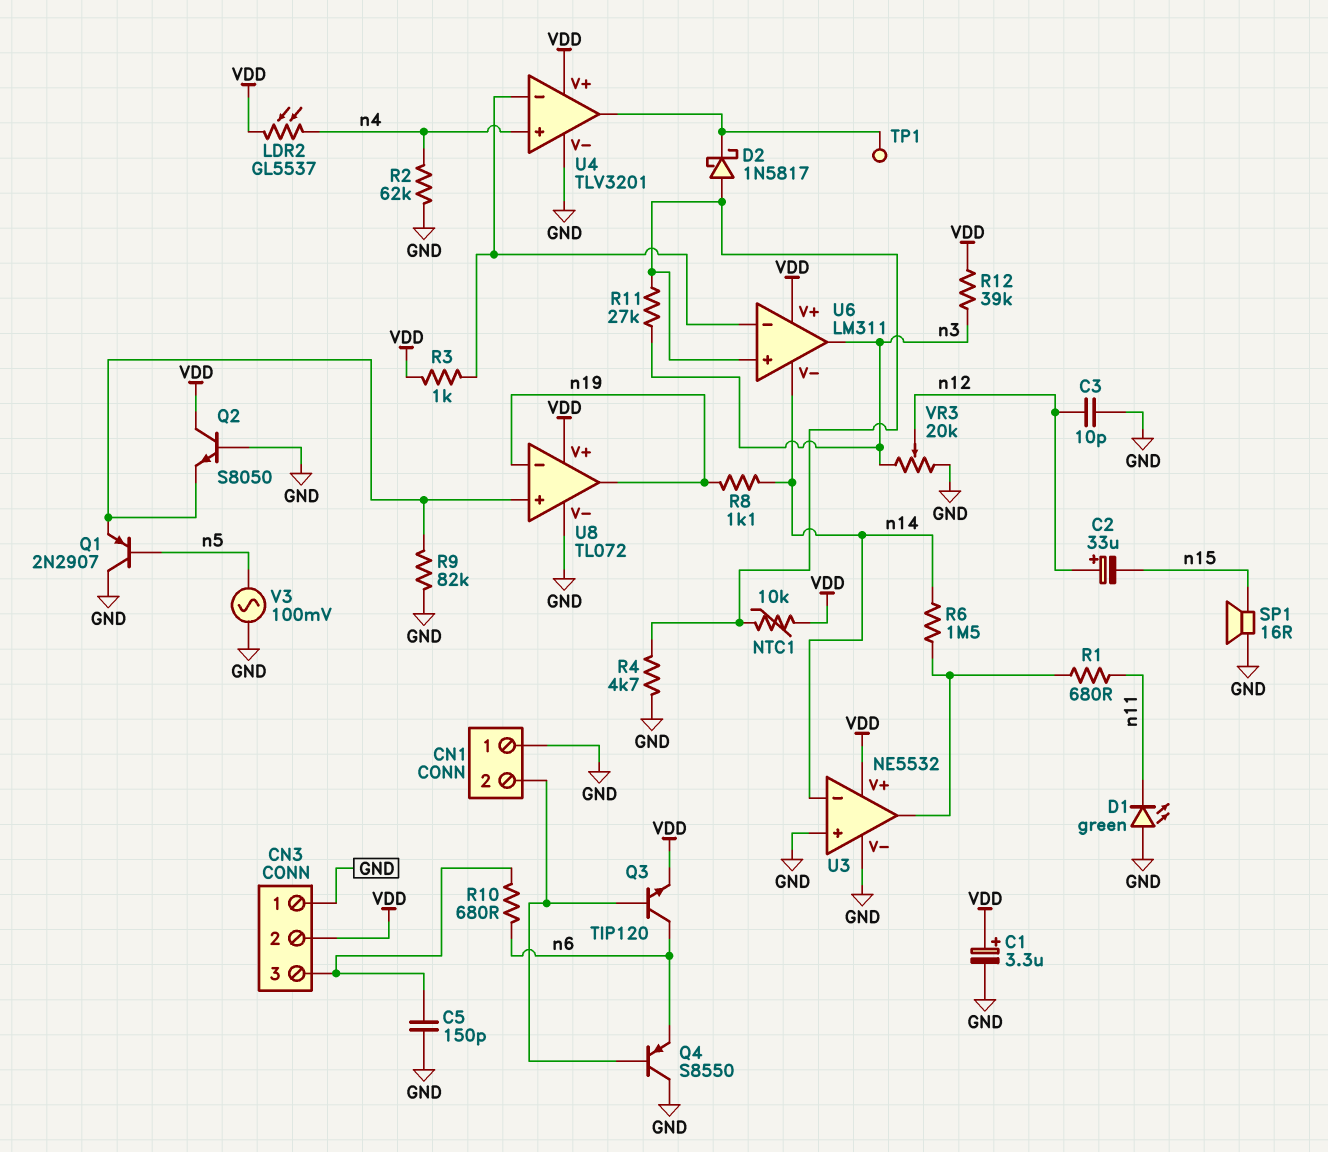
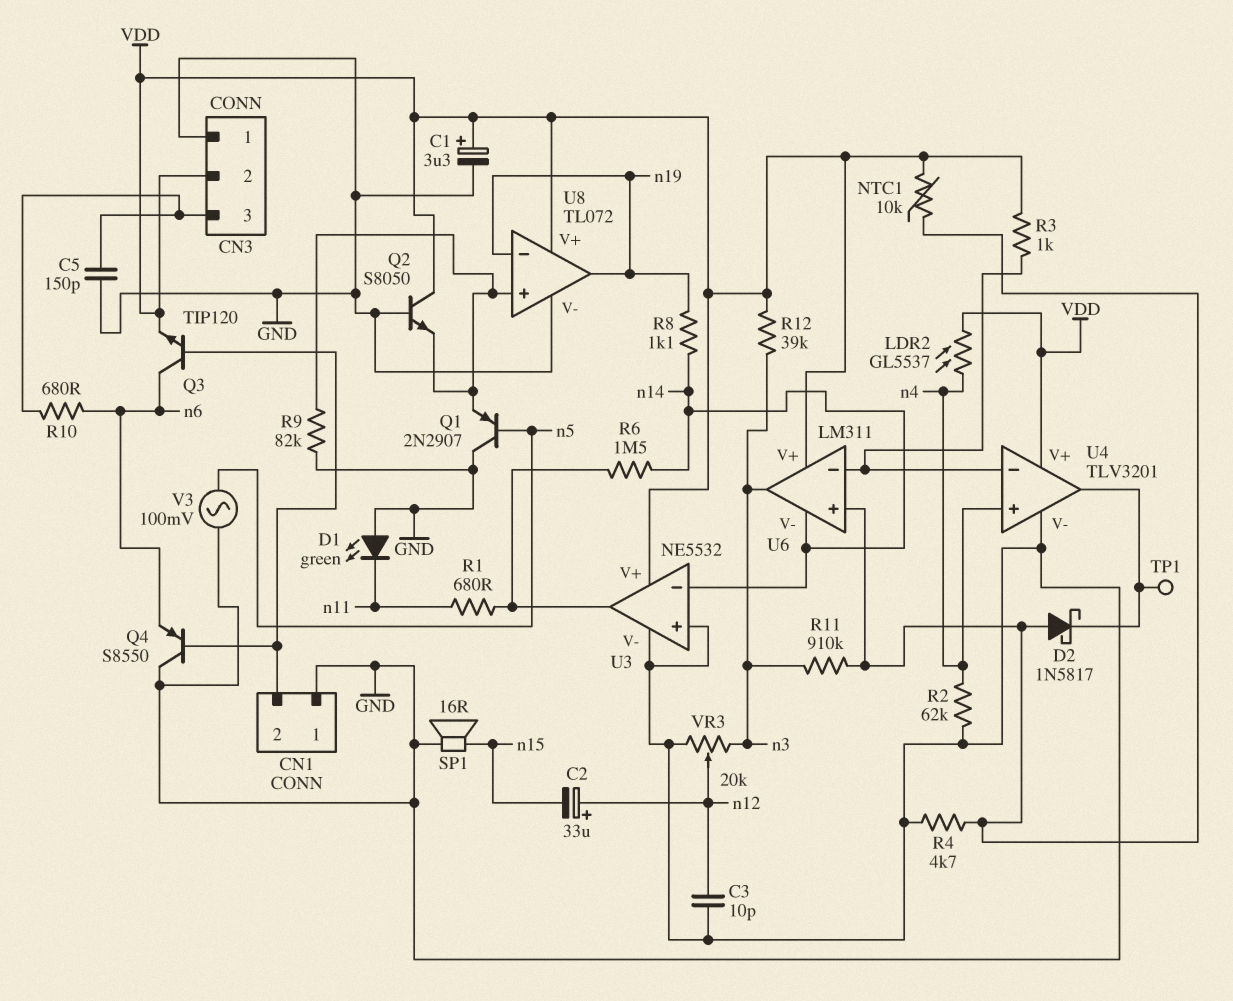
R11: 27k (U6/in+, n3) -> 910k (U6/in+, n3)

